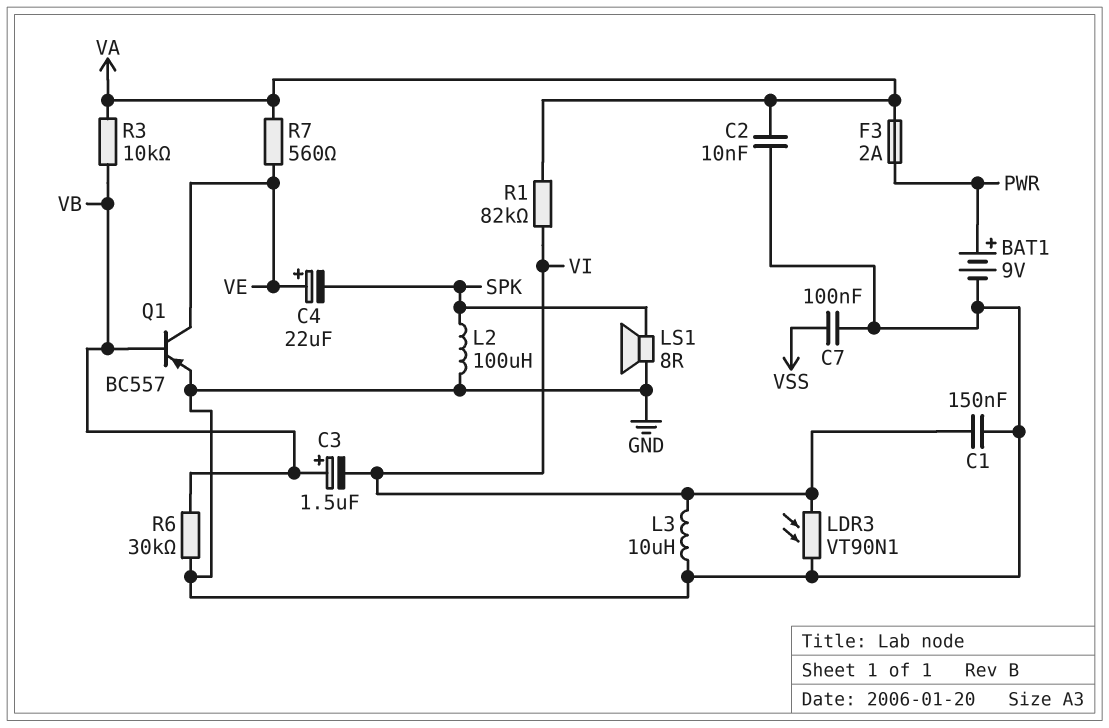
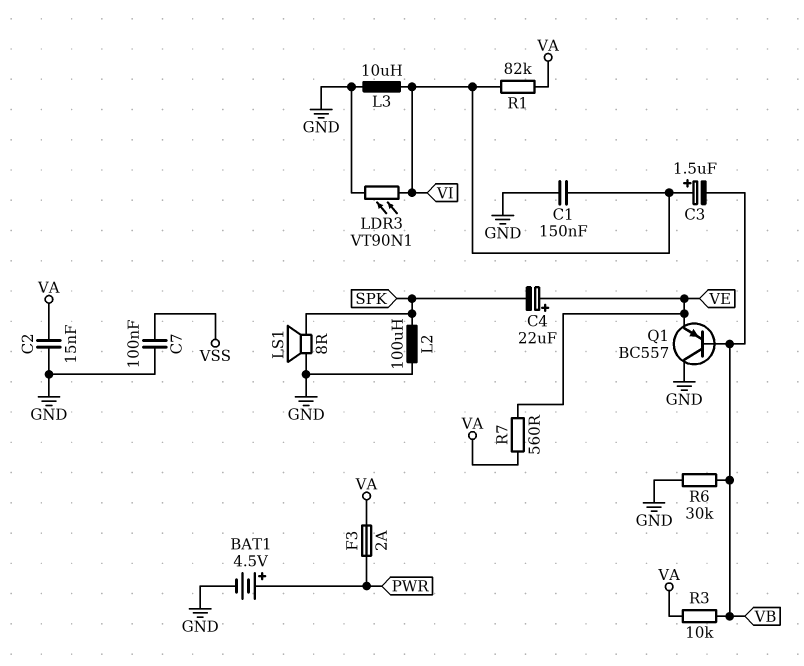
BAT1: 9V (plus PWR, minus GND) -> 4.5V (plus PWR, minus GND)
C2: 10nF (GND, VA) -> 15nF (GND, VA)
C3: 1.5uF (plus VB, minus VI) -> 1.5uF (plus VI, minus VB)
Q1: PNP BC557 (B VB, C VE, E GND) -> PNP BC557 (B VB, C GND, E VE)

